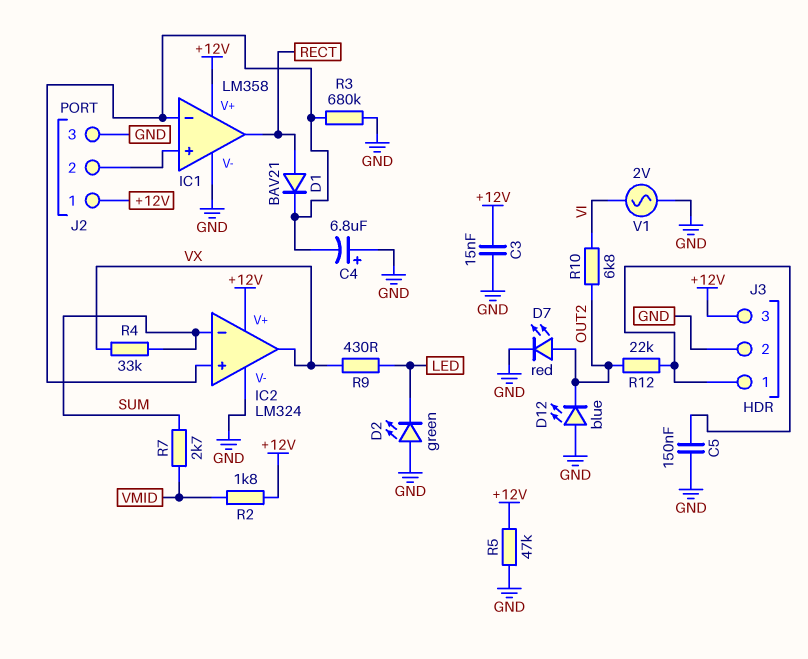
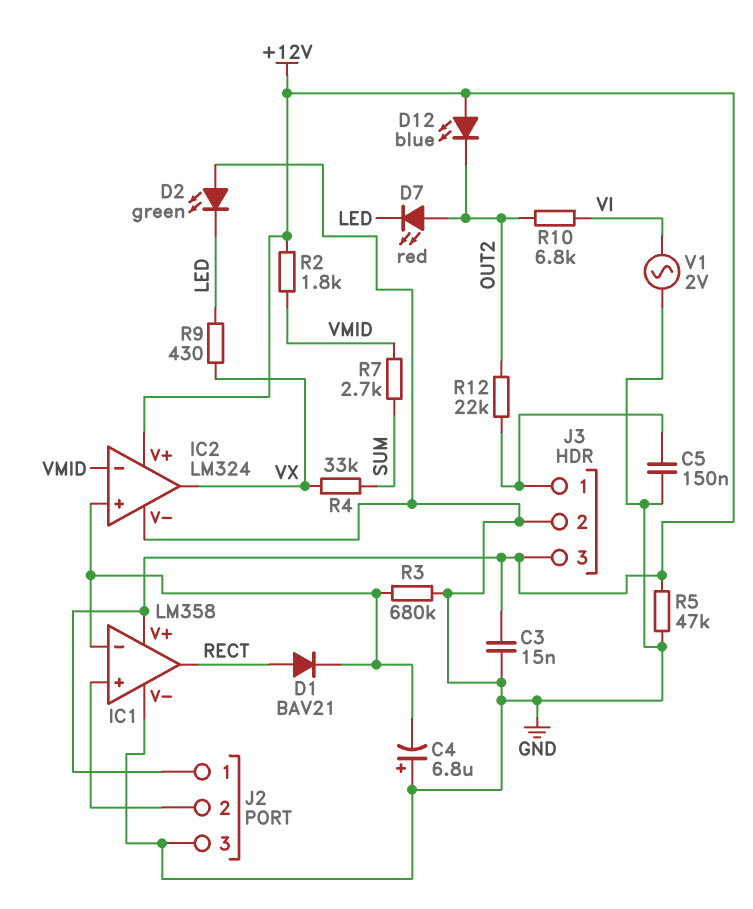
D7: LED red (A OUT2, K GND) -> LED red (A OUT2, K LED)
D12: LED blue (A GND, K OUT2) -> LED blue (A +12V, K OUT2)
IC2 pin in-: SUM -> VMID

